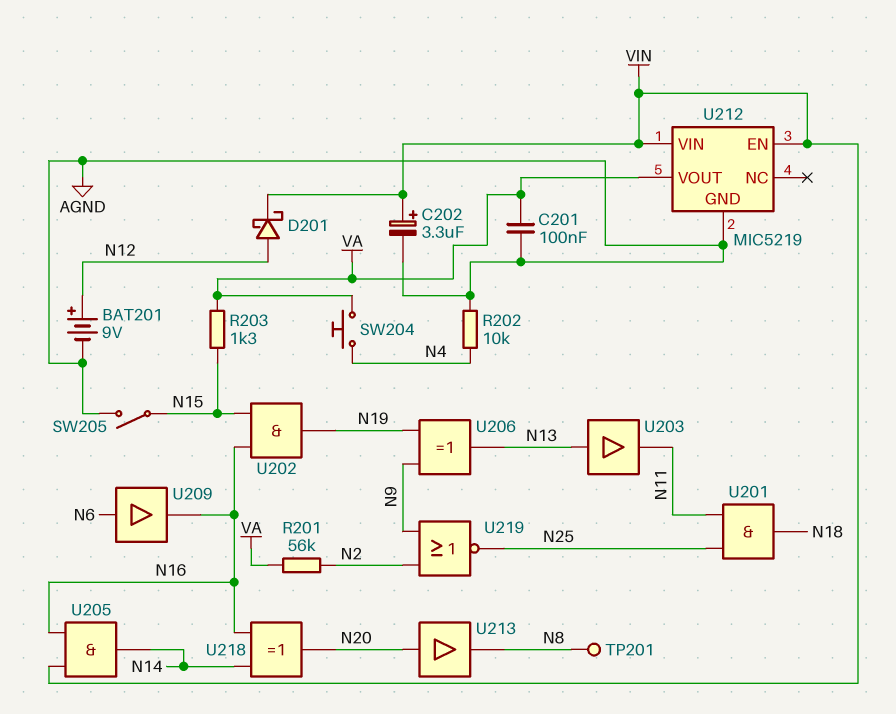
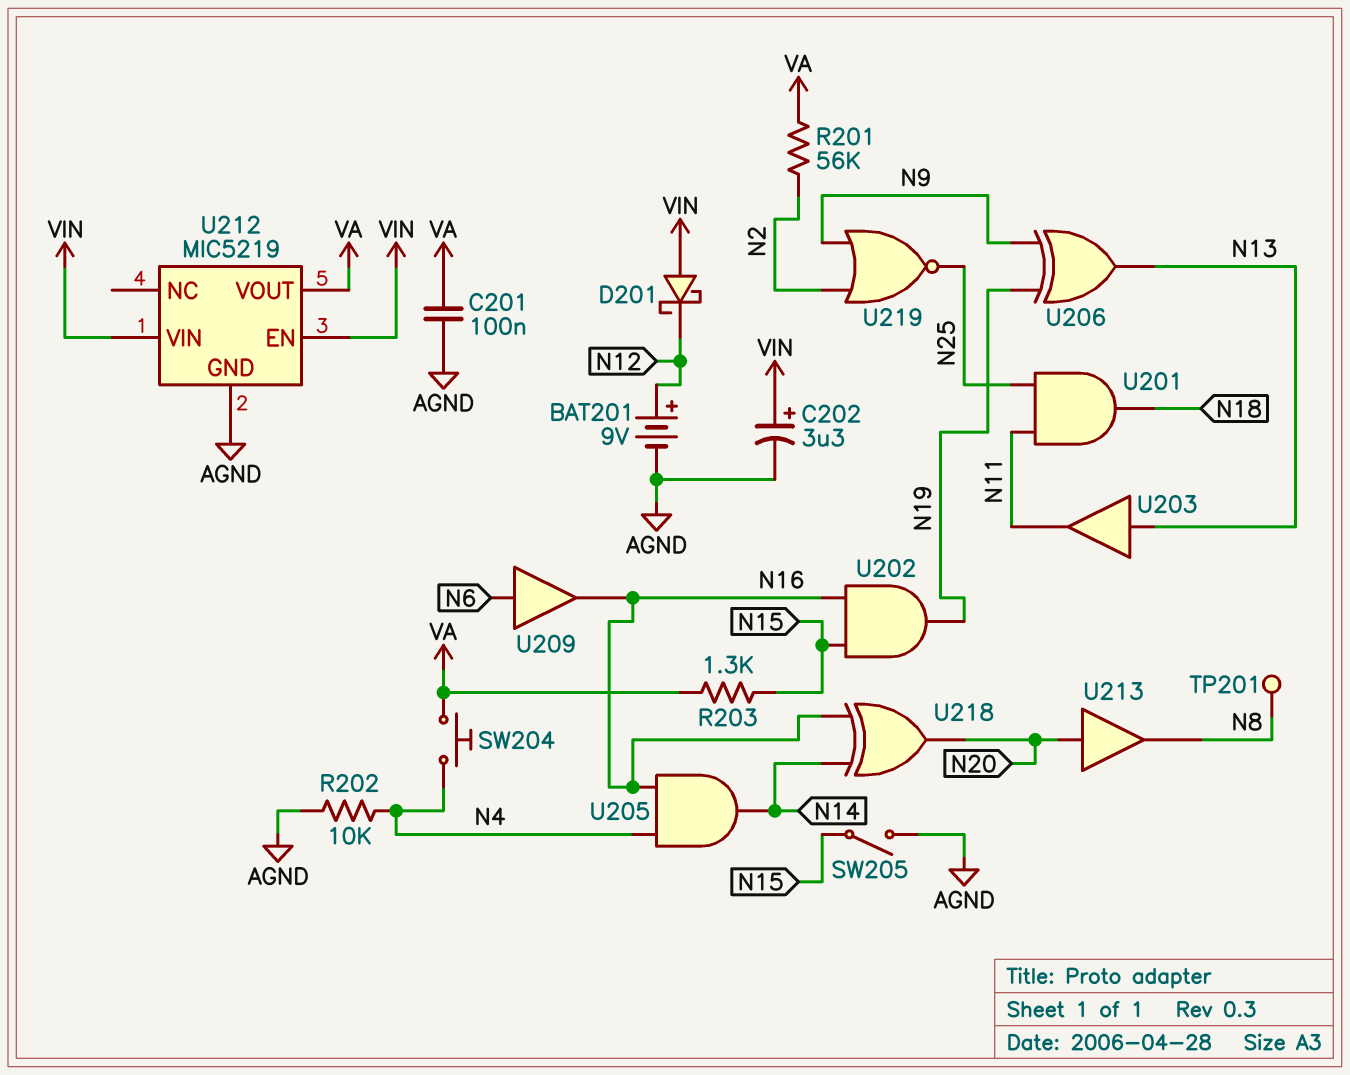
D201: schottky (A N12, K VIN) -> schottky (A VIN, K N12)
U205: AND (in N16, in VIN, out N14) -> AND (in N4, in N16, out N14)

